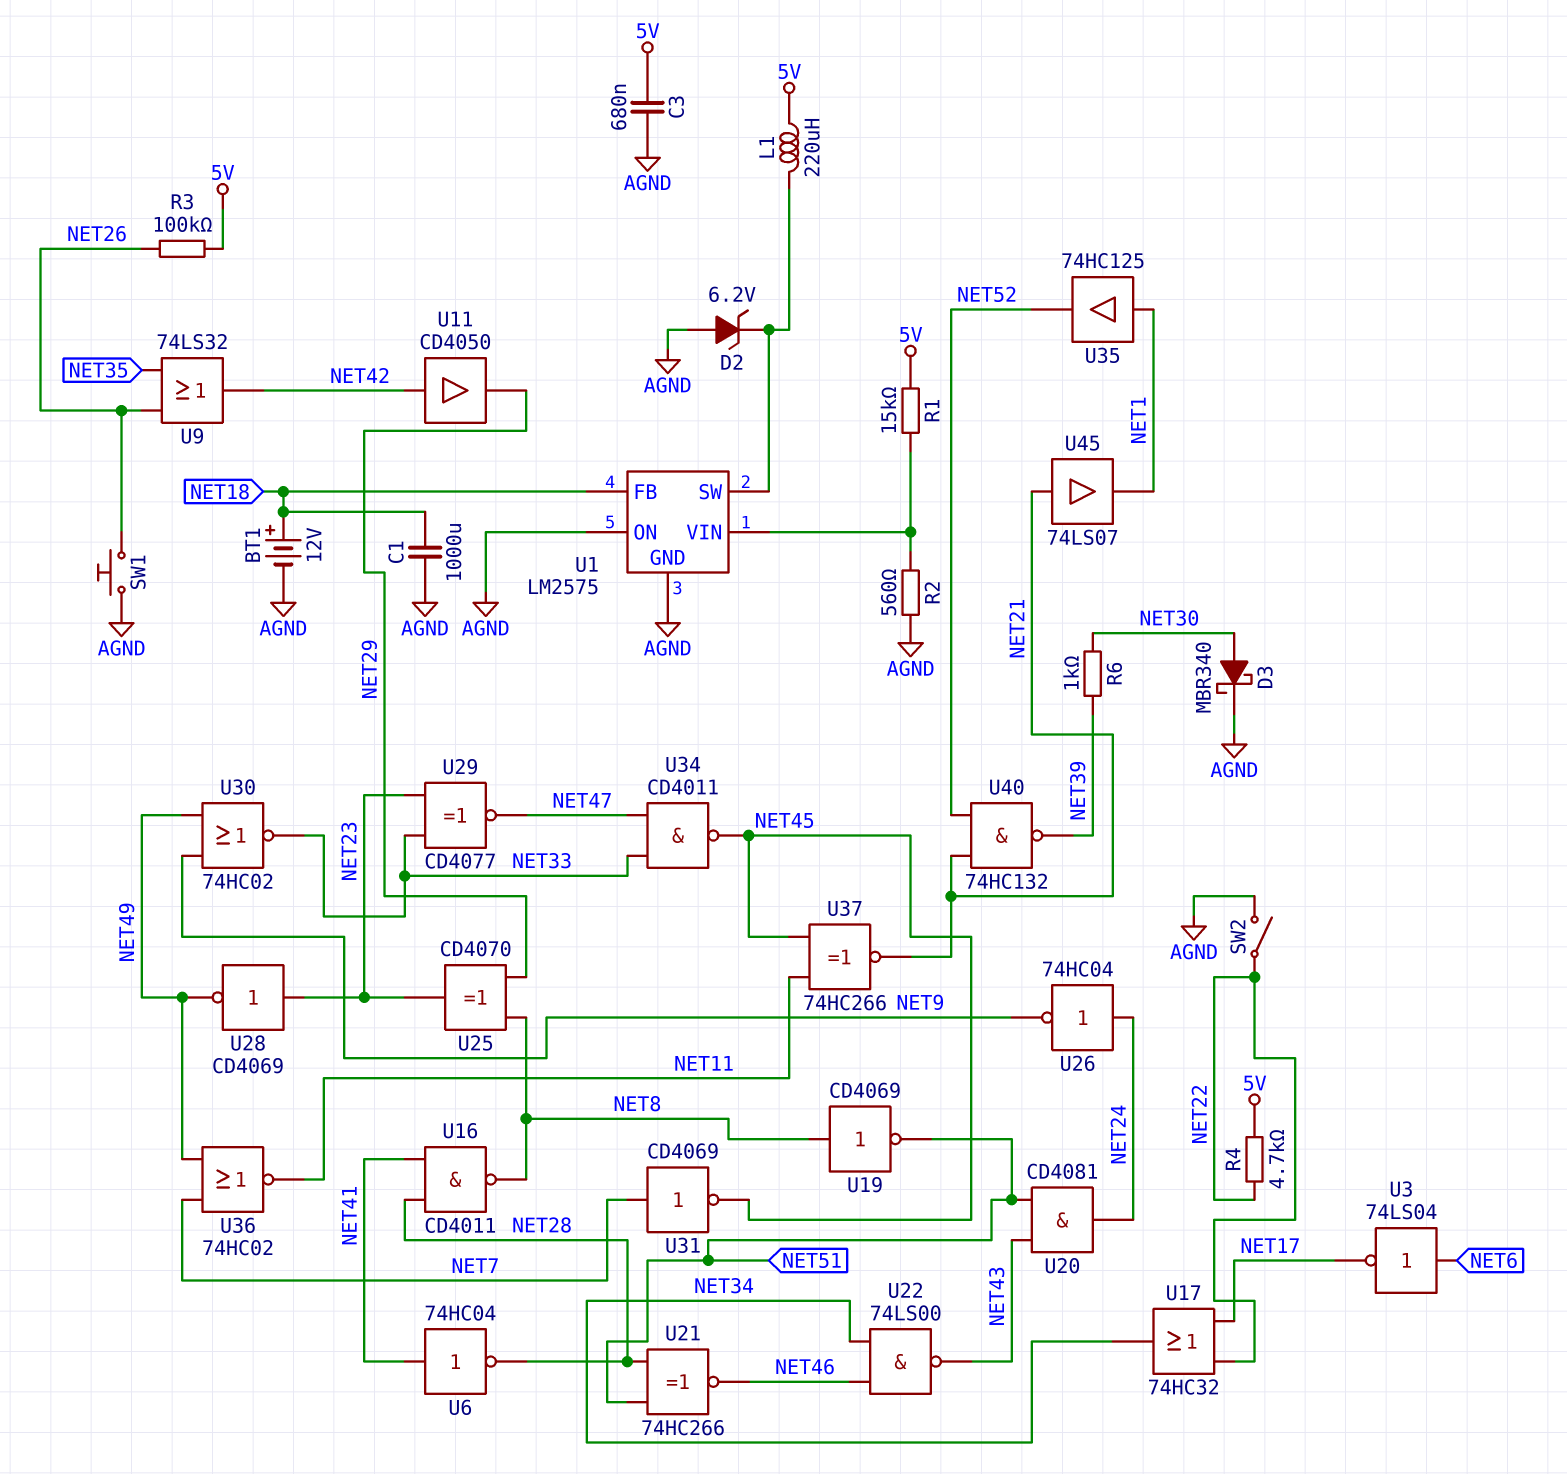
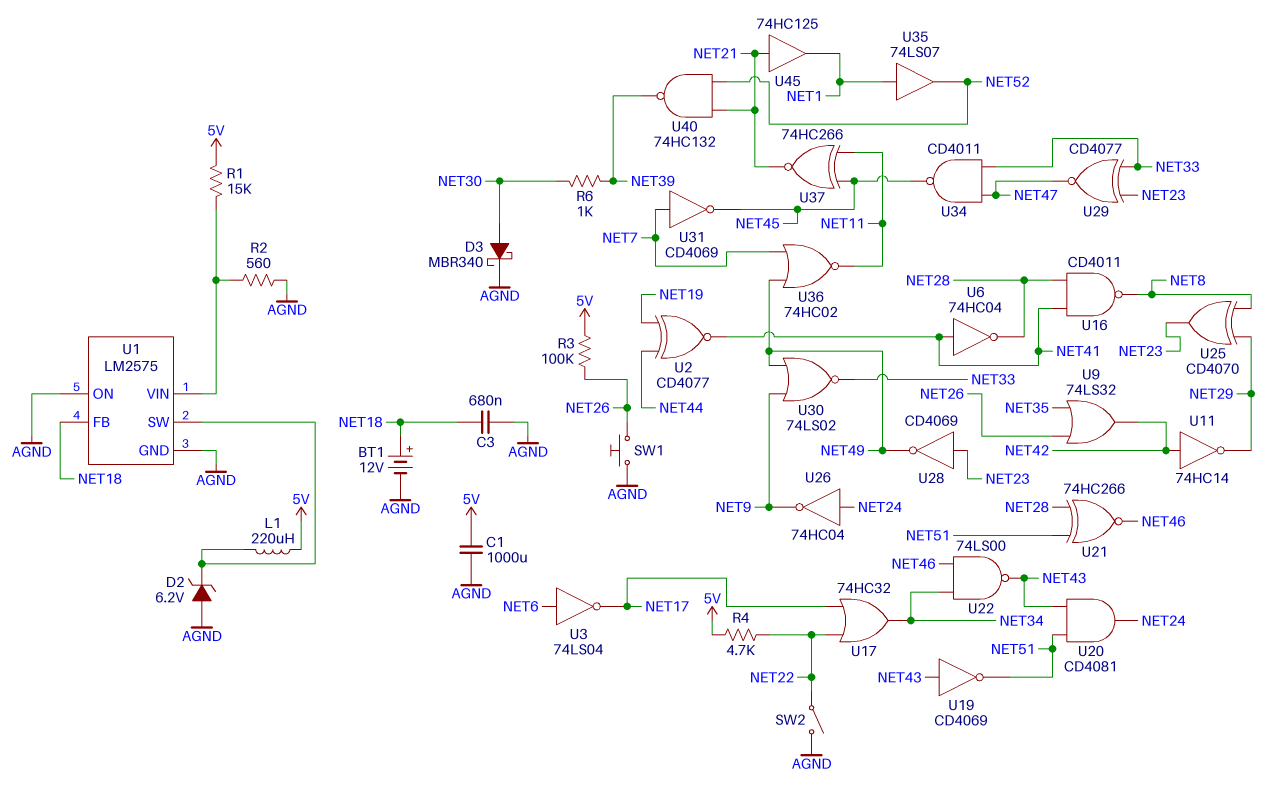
C1: 1000uF (AGND, NET18) -> 1000uF (5V, AGND)
C3: 680nF (5V, AGND) -> 680nF (AGND, NET18)
U2: none -> XNOR CD4077 (in NET19, in NET44, out NET41)
U11: buffer CD4050 (in NET42, out NET29) -> NOT 74HC14 (in NET42, out NET29)
U19: NOT CD4069 (in NET8, out NET51) -> NOT CD4069 (in NET43, out NET51)
U30: NOR 74HC02 (in NET9, in NET49, out NET33) -> NOR 74LS02 (in NET9, in NET49, out NET33)
U35: buffer 74HC125 (in NET1, out NET52) -> buffer 74LS07 (in NET1, out NET52)
U45: buffer 74LS07 (in NET21, out NET1) -> buffer 74HC125 (in NET21, out NET1)

